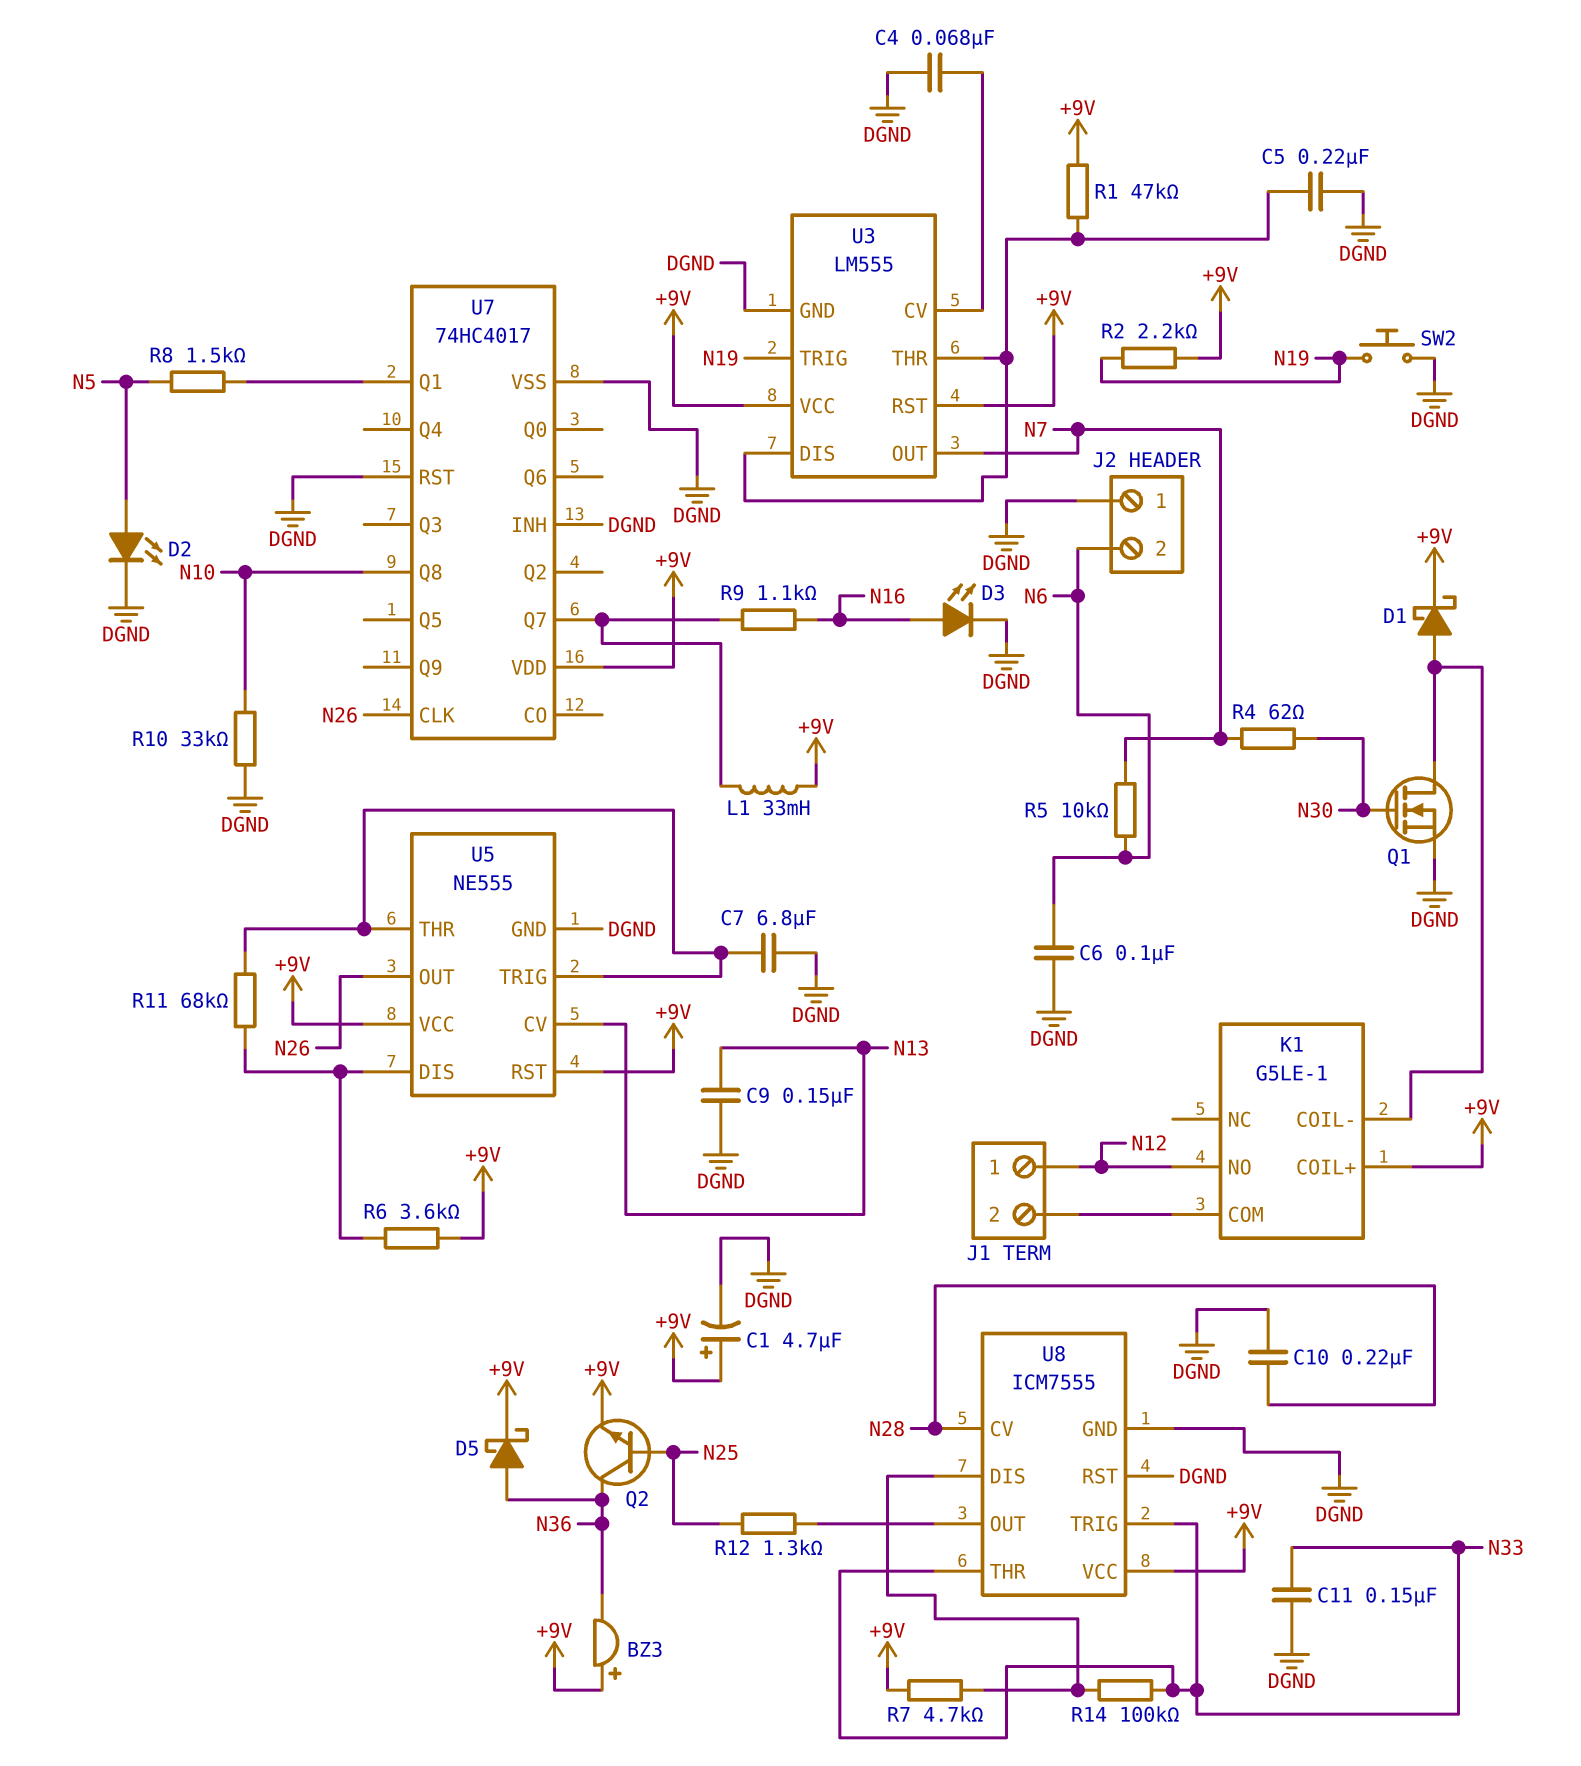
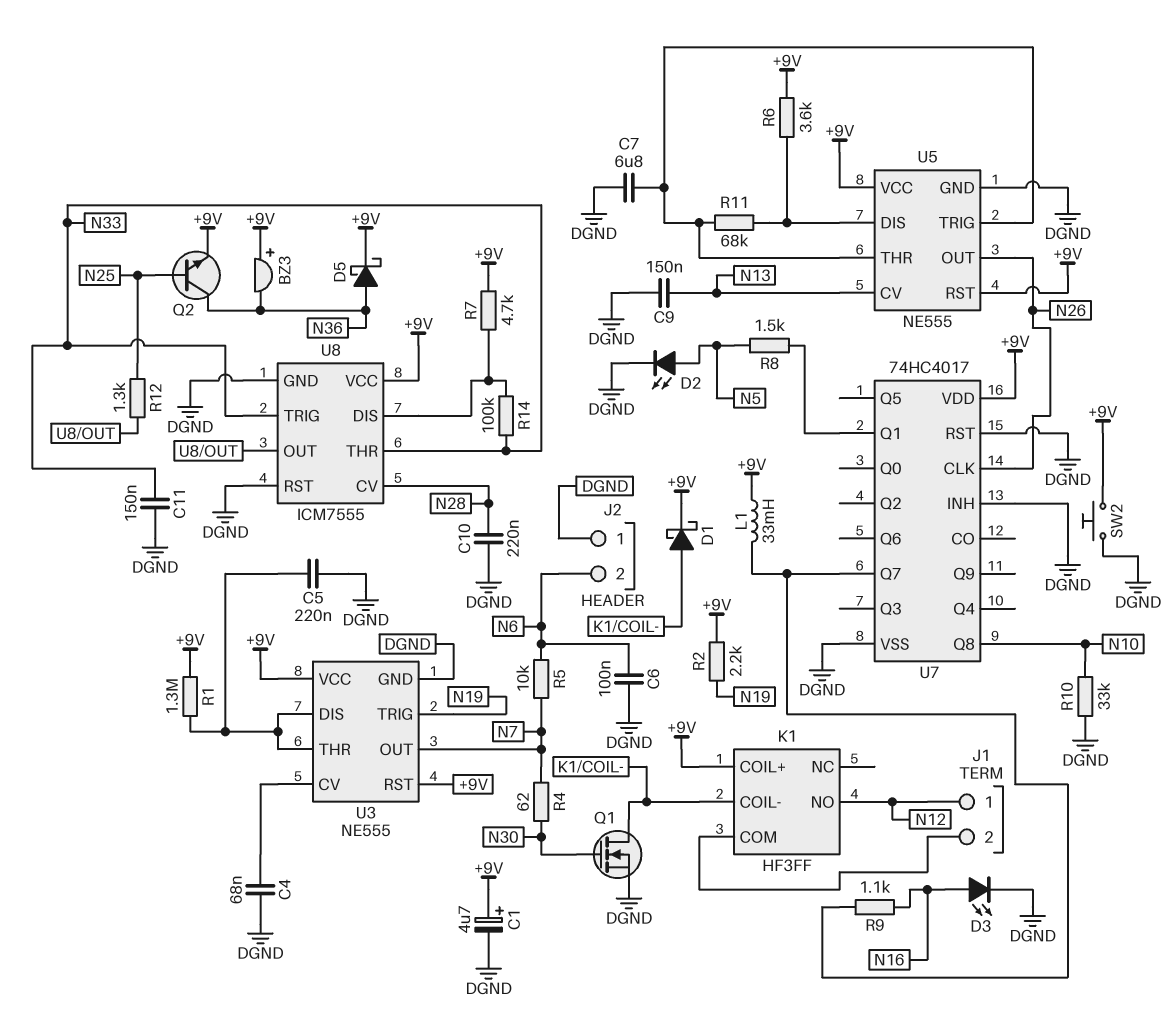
K1: G5LE-1 -> HF3FF
R1: 47k (+9V, U3/DIS) -> 1.3M (+9V, U3/DIS)
SW2: button (DGND, N19) -> button (+9V, DGND)
U3: LM555 -> NE555

